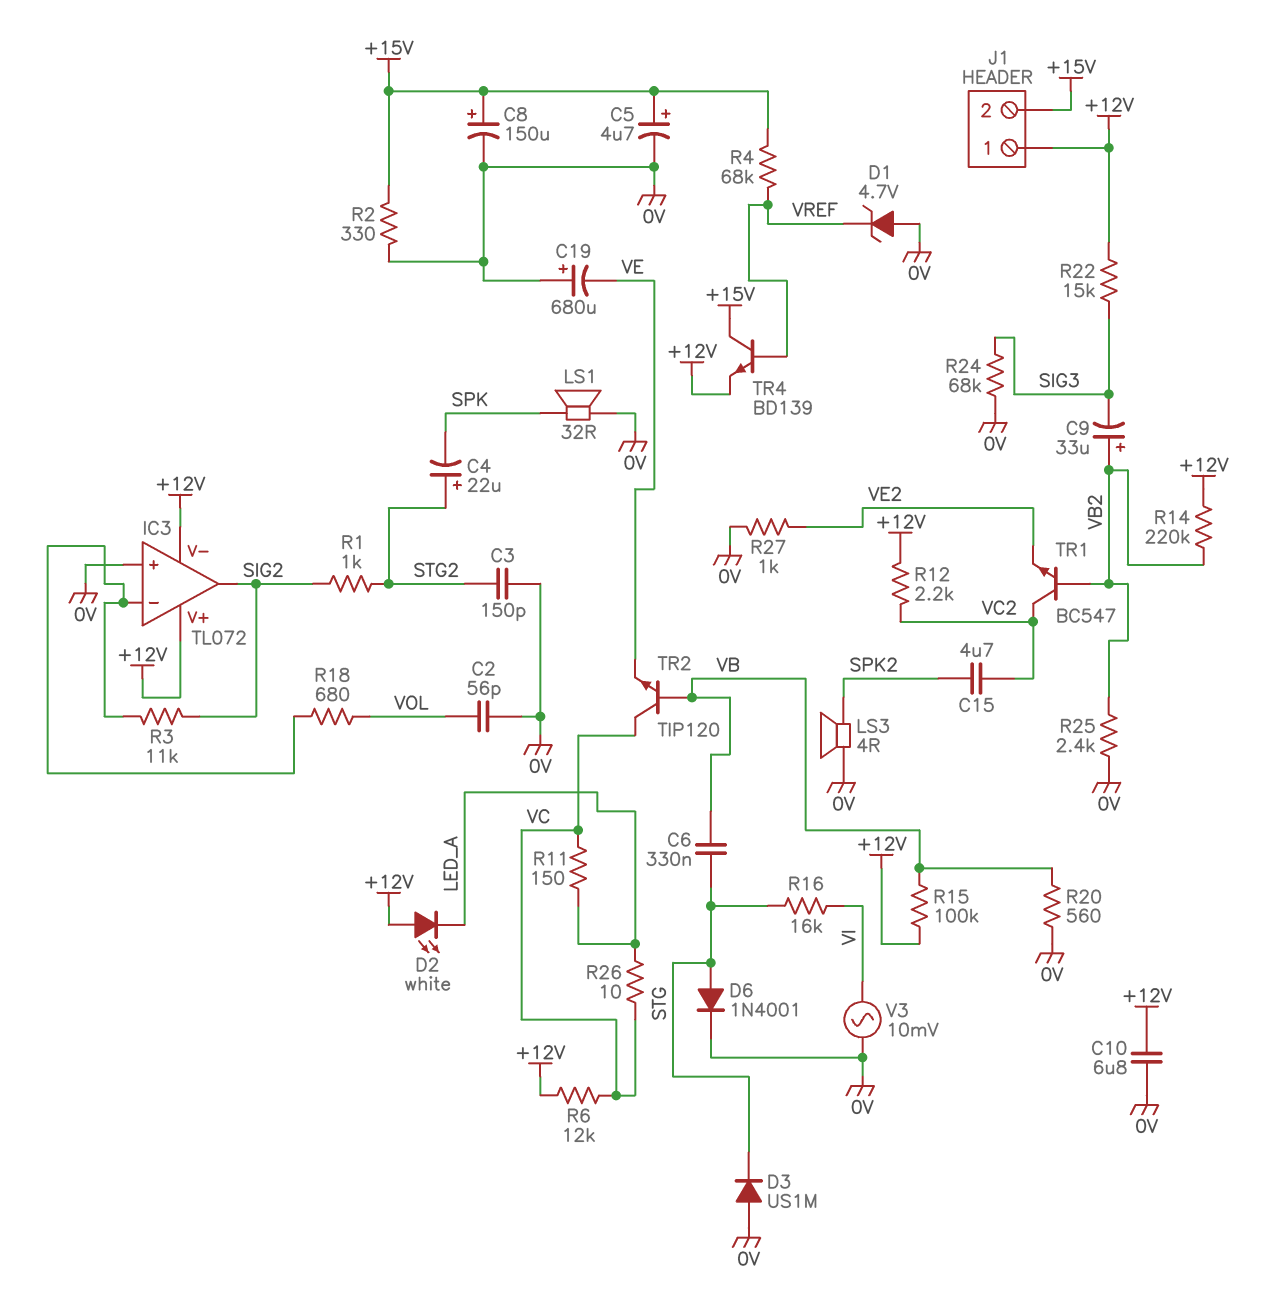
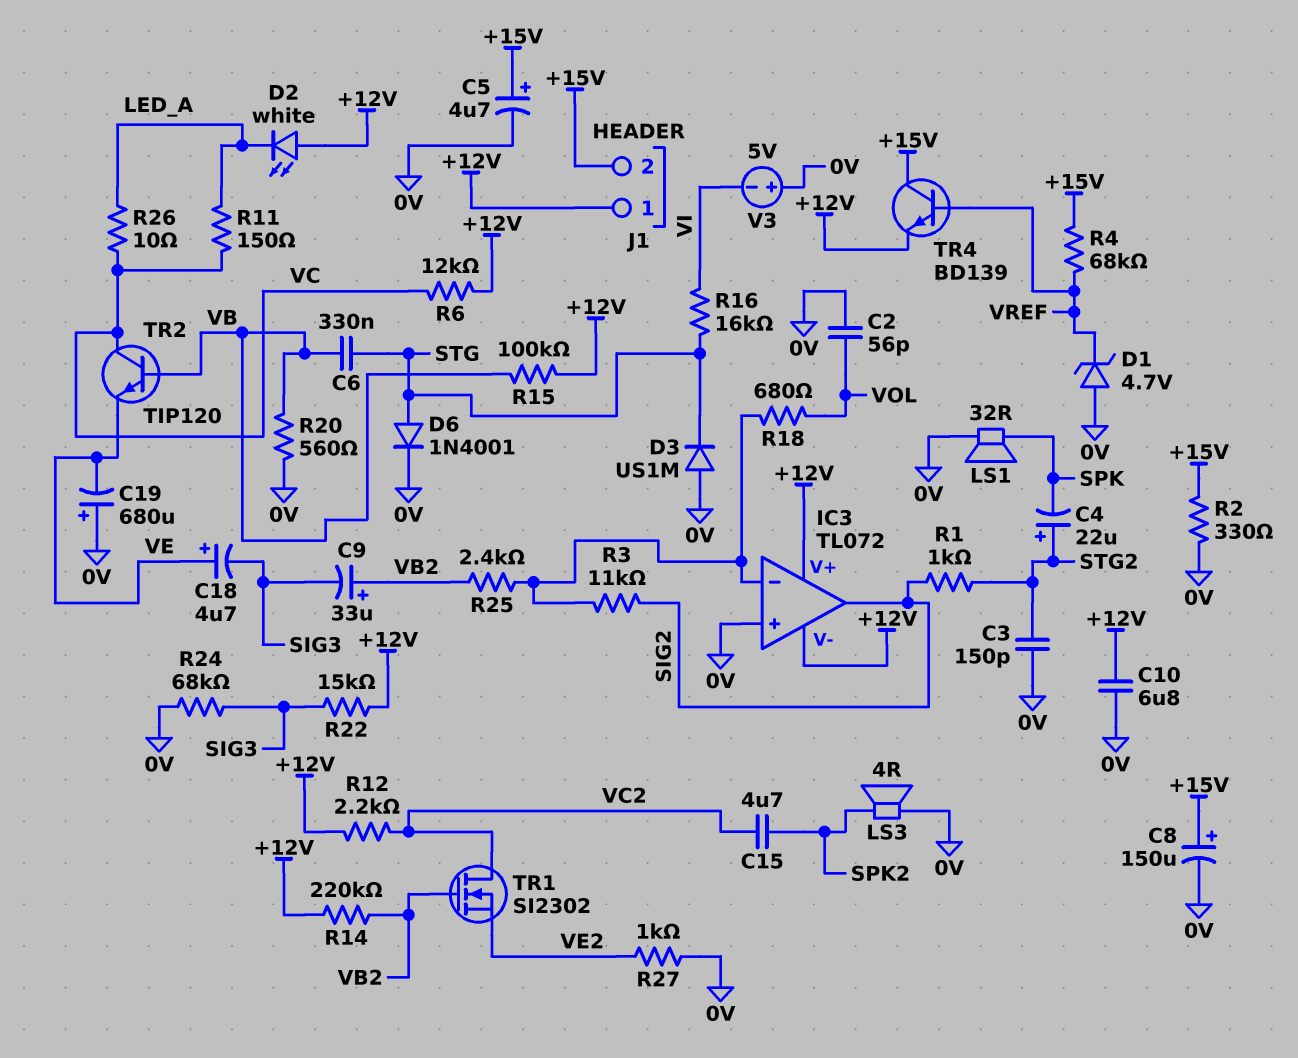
C18: none -> 4.7uF (plus VE, minus SIG3)
R25: 2.4k (0V, VB2) -> 2.4k (IC3/in-, VB2)
TR1: NPN BC547 (B VB2, C VC2, E VE2) -> NMOS SI2302 (G VB2, D VC2, S VE2)
V3: AC 10mV (0V, VI) -> 5V (plus 0V, minus VI)

